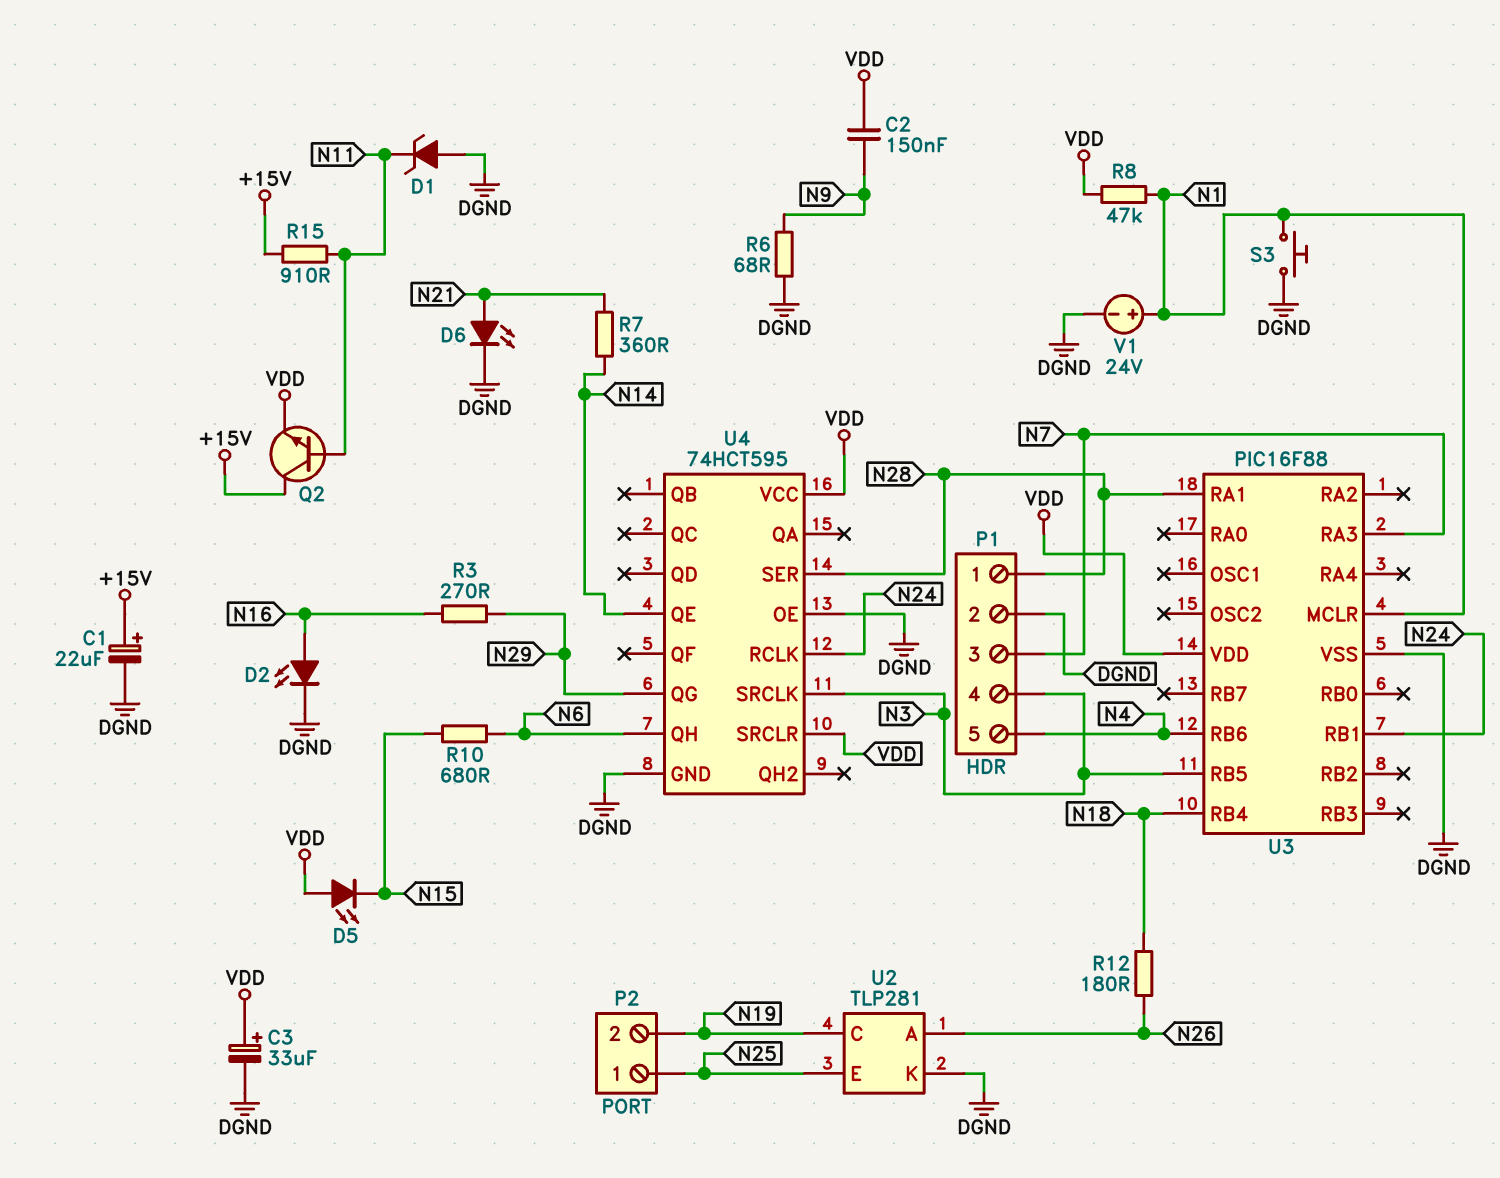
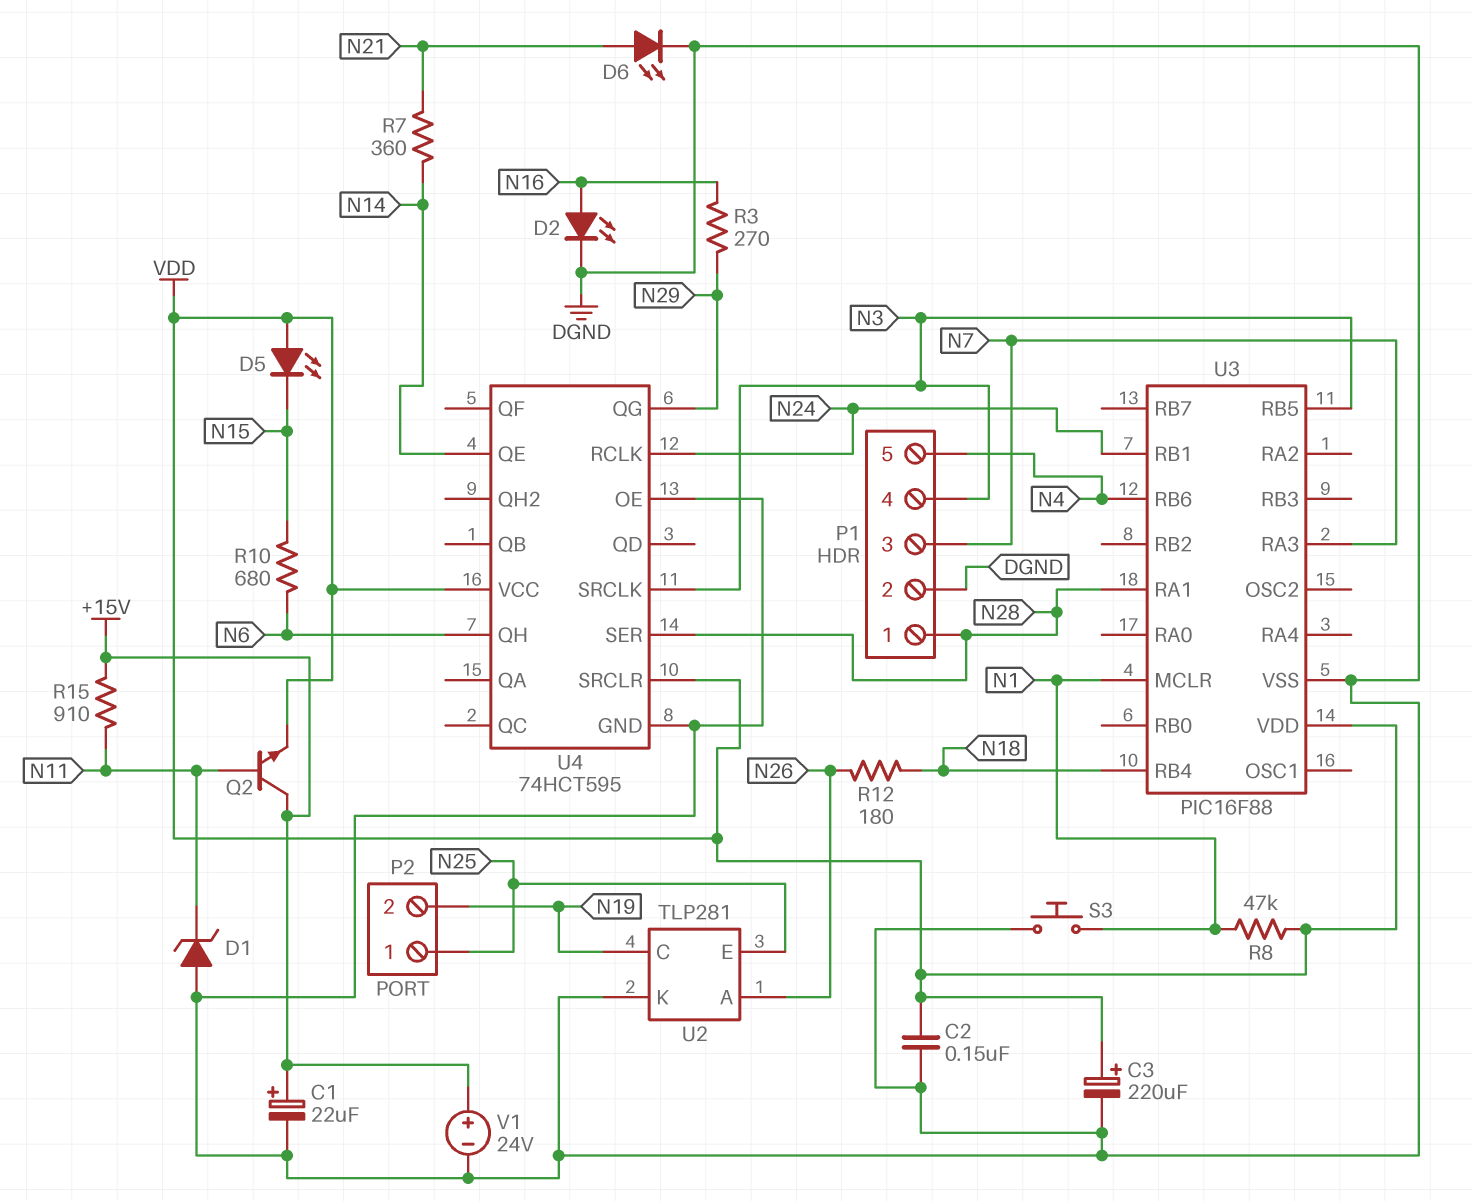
C2: 150nF (N9, VDD) -> 150nF (DGND, VDD)
C3: 33uF (plus VDD, minus DGND) -> 220uF (plus VDD, minus DGND)
R6: 68 (DGND, N9) -> none
V1: 24V (plus N1, minus DGND) -> 24V (plus +15V, minus DGND)

